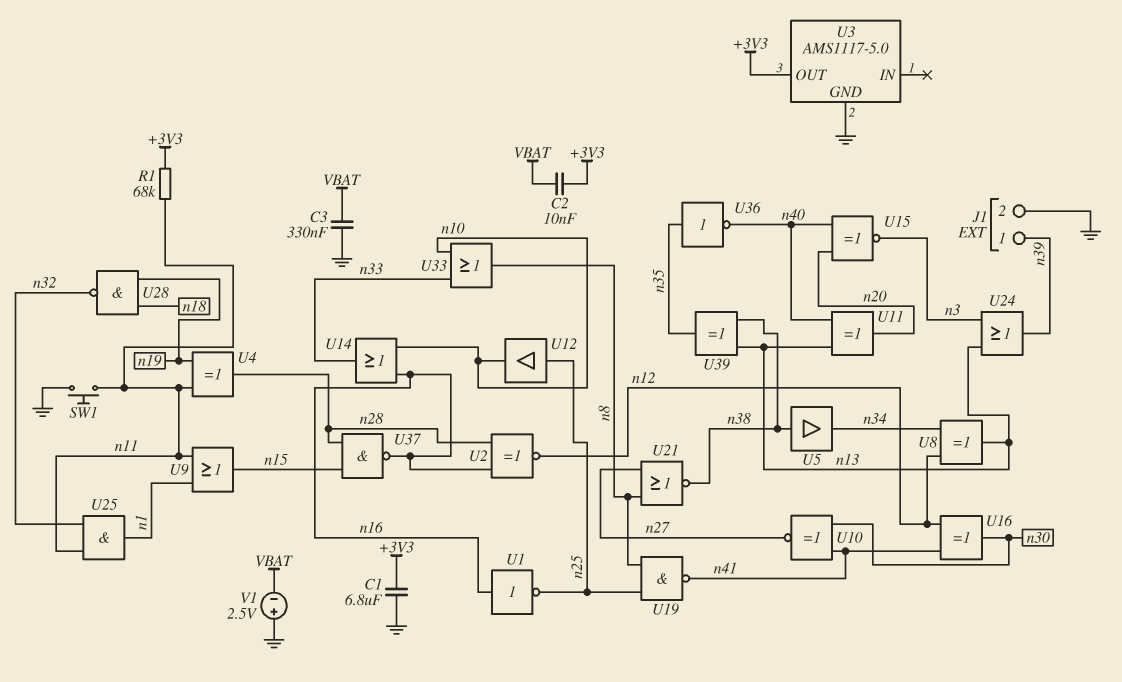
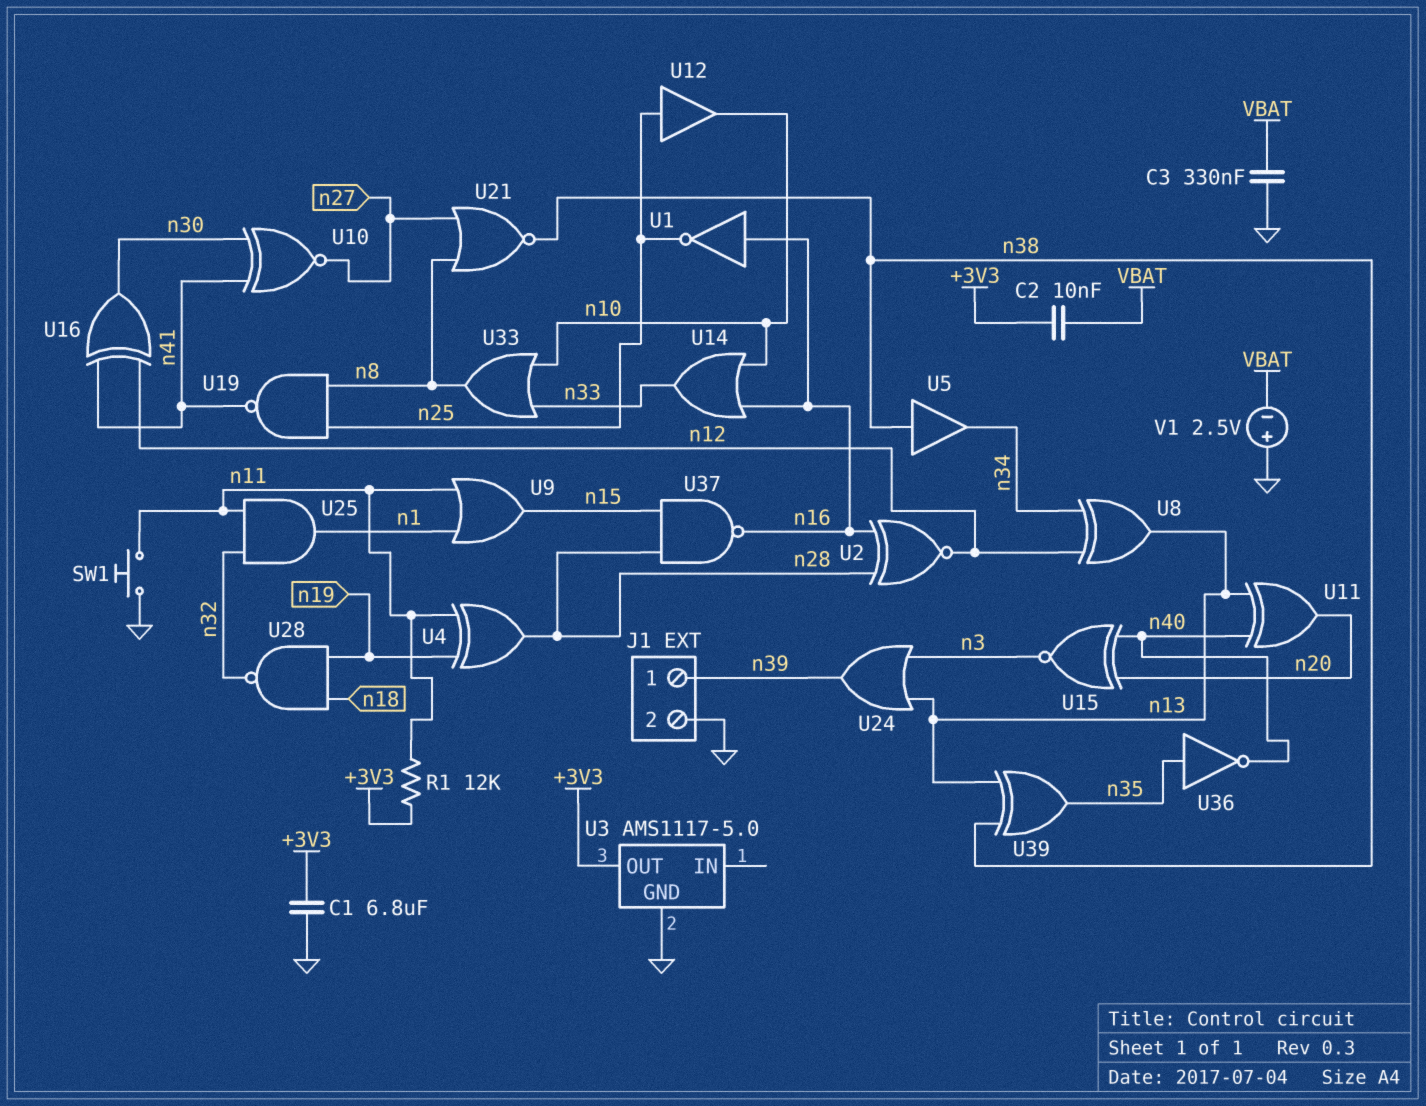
R1: 68k (+3V3, n11) -> 12k (+3V3, n11)

